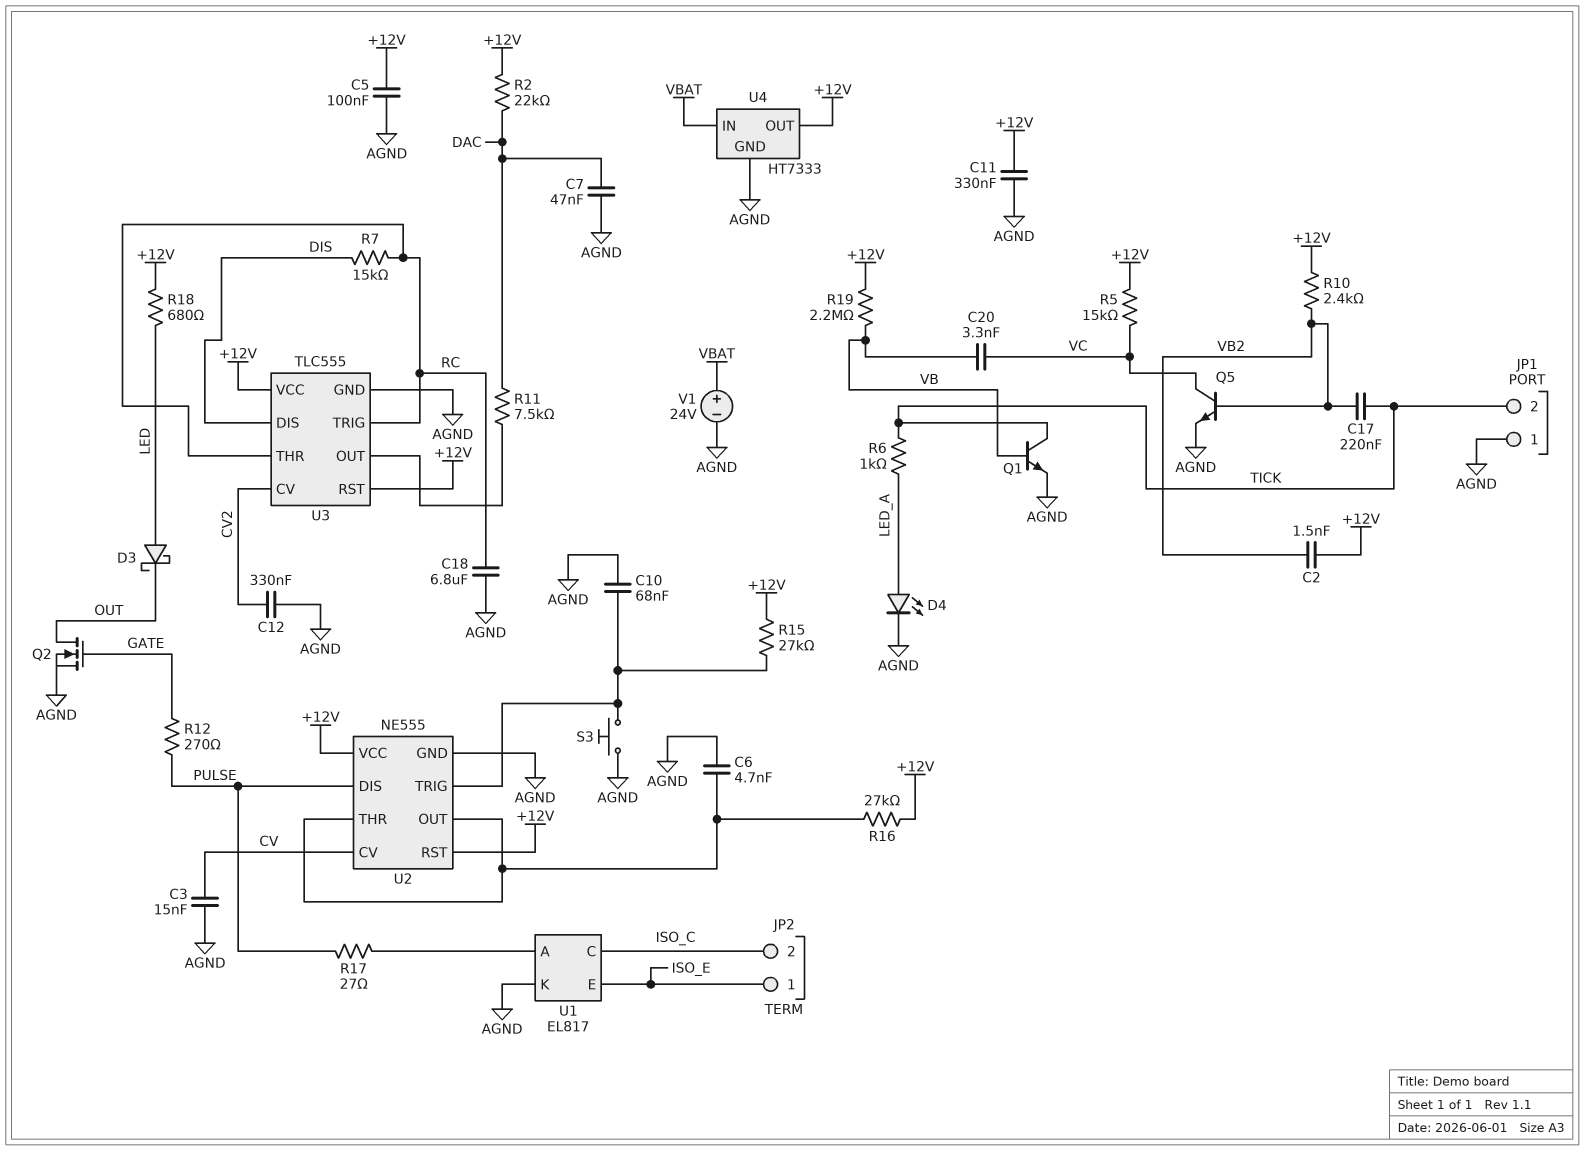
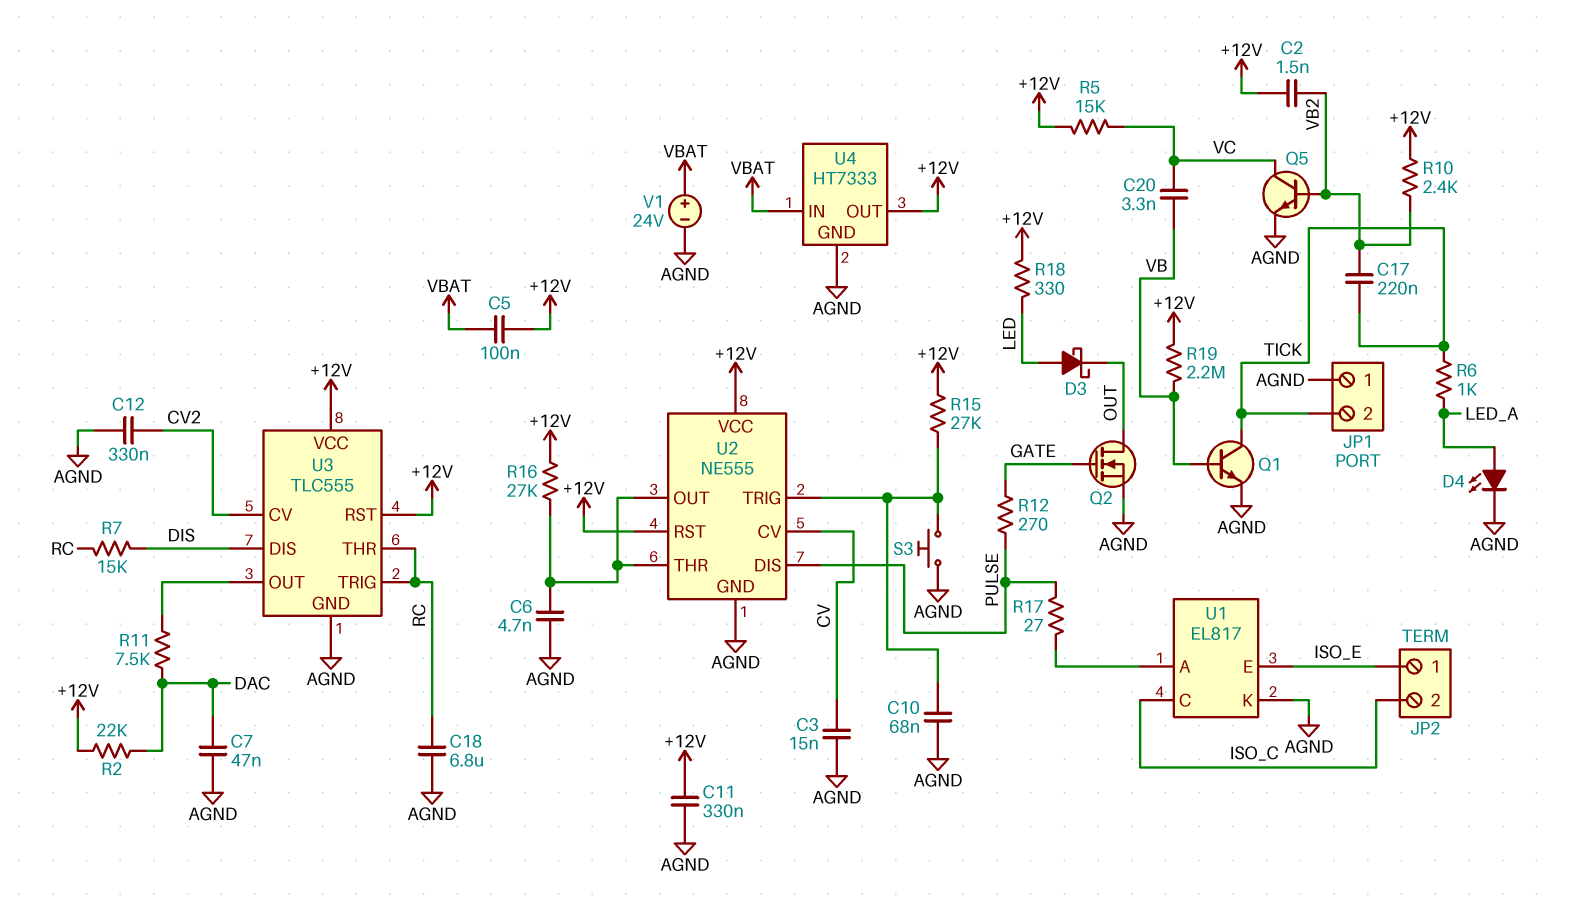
C5: 100nF (+12V, AGND) -> 100nF (+12V, VBAT)
R18: 680 (+12V, LED) -> 330 (+12V, LED)

